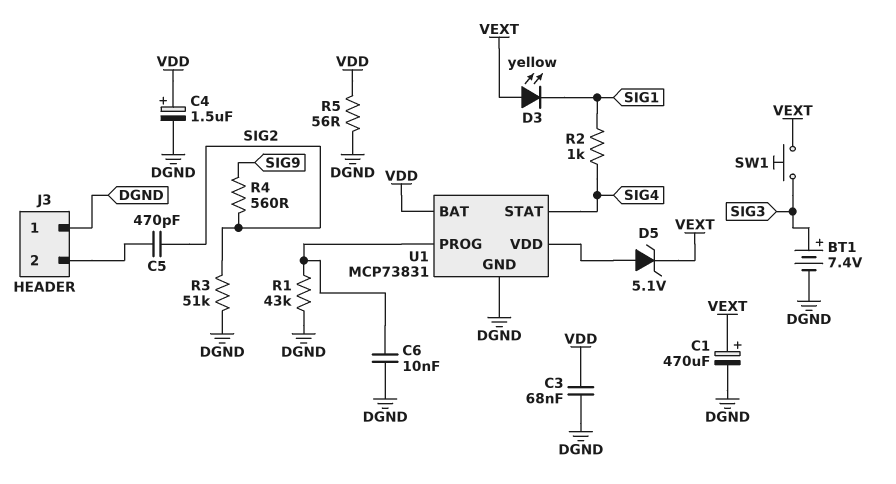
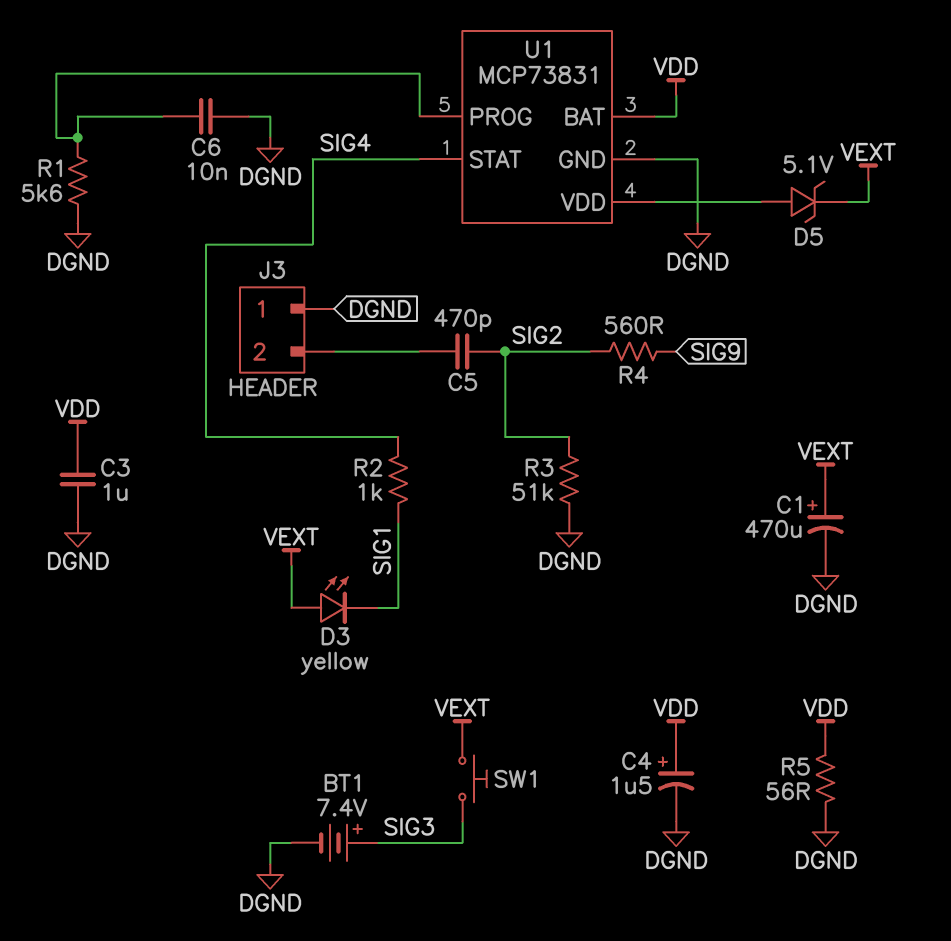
C3: 68nF (DGND, VDD) -> 1uF (DGND, VDD)
R1: 43k (DGND, U1/PROG) -> 5.6k (DGND, U1/PROG)

